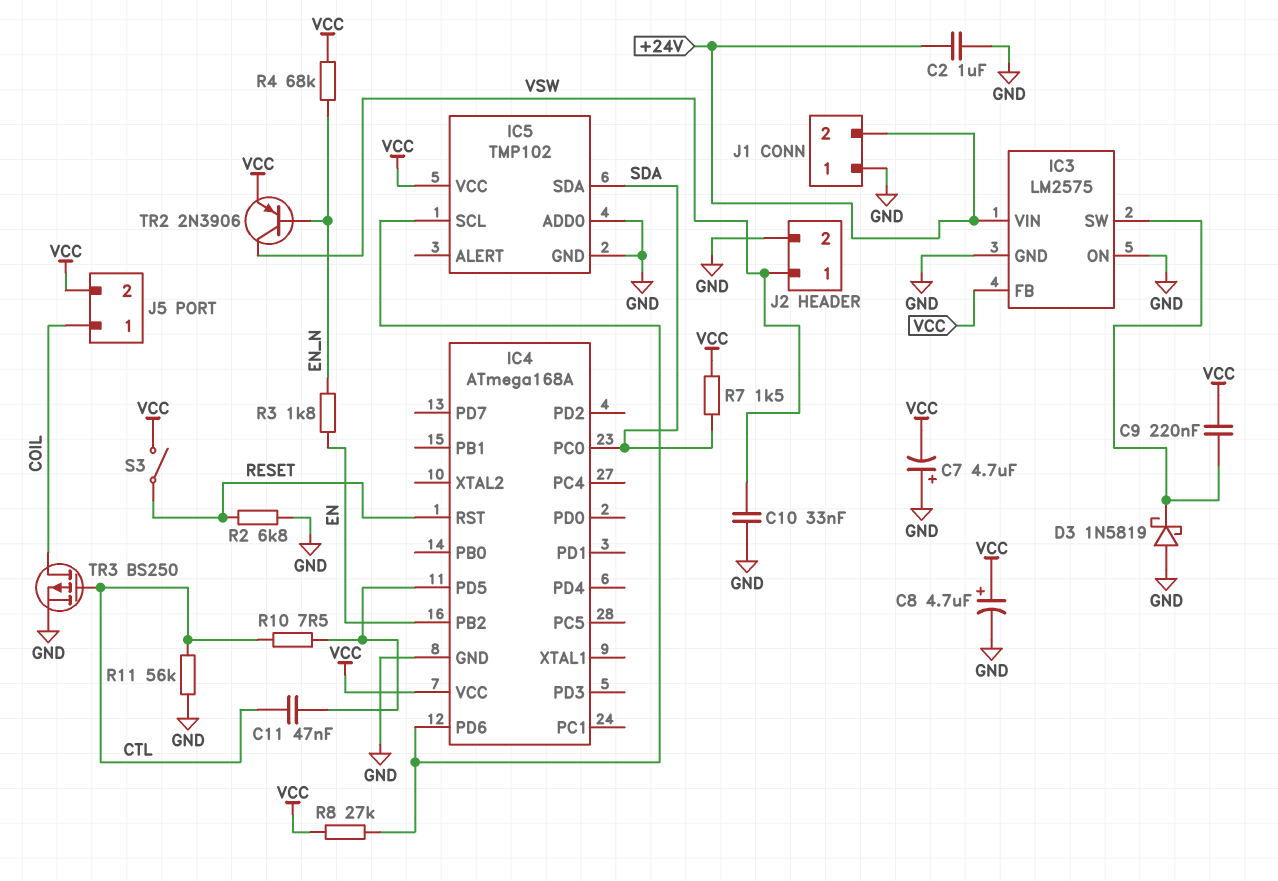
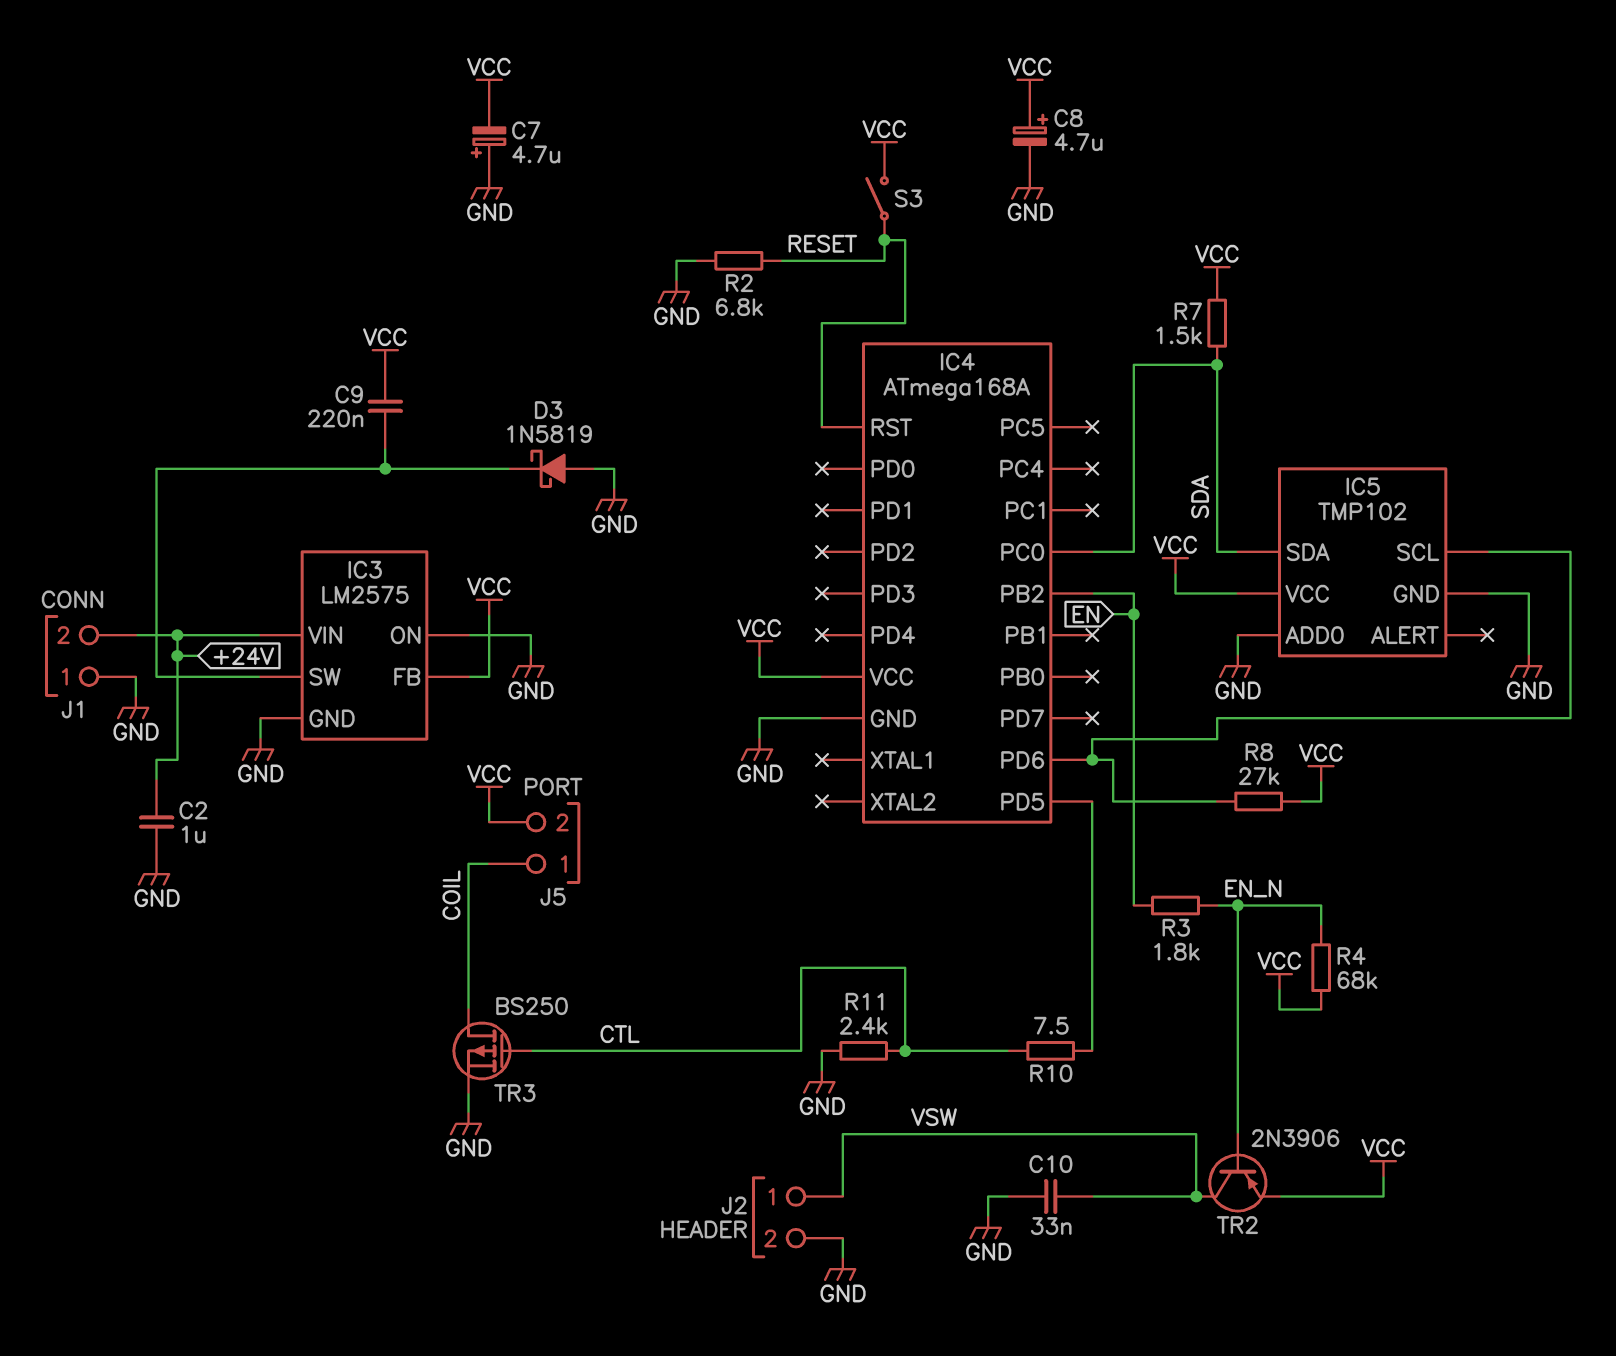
C11: 47nF (CTL, IC4/PD5) -> none
R11: 56k (CTL, GND) -> 2.4k (CTL, GND)

